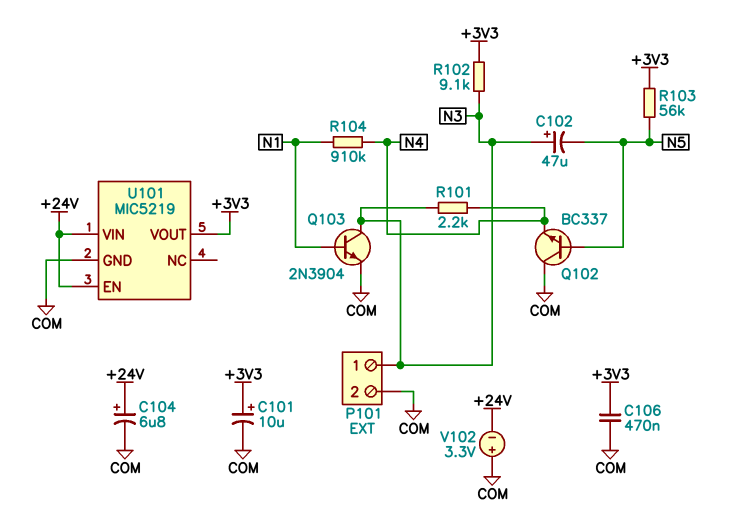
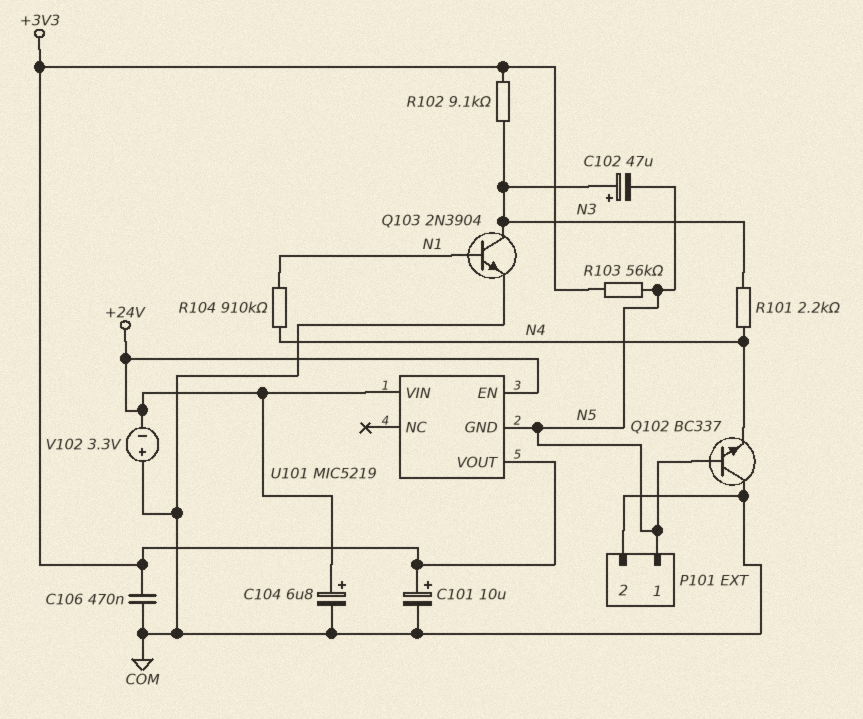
P101 pin 1: N3 -> N5
U101 pin GND: COM -> N5

